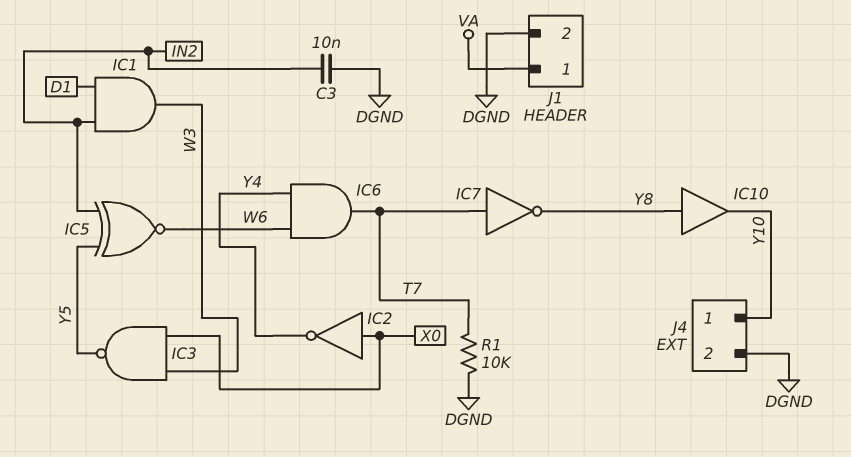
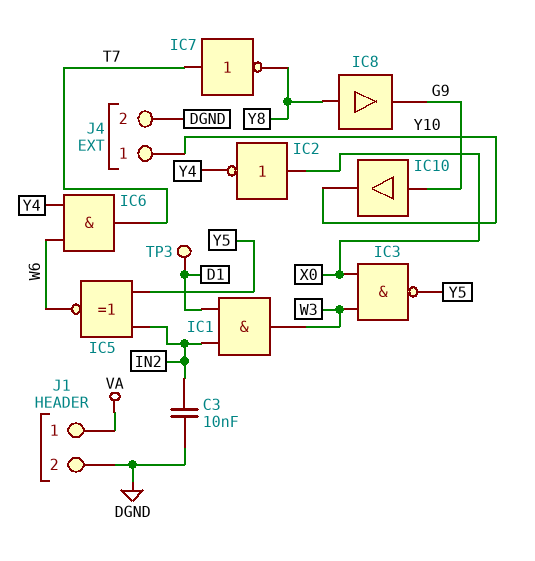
IC8: none -> buffer (in Y8, out G9)
IC10: buffer (in Y8, out Y10) -> buffer (in G9, out Y10)
R1: 10k (DGND, T7) -> none
TP3: none -> test point (D1)

